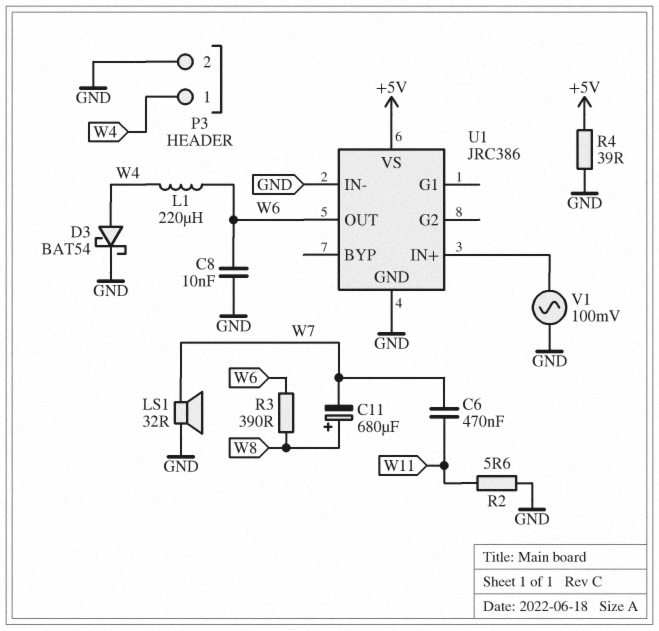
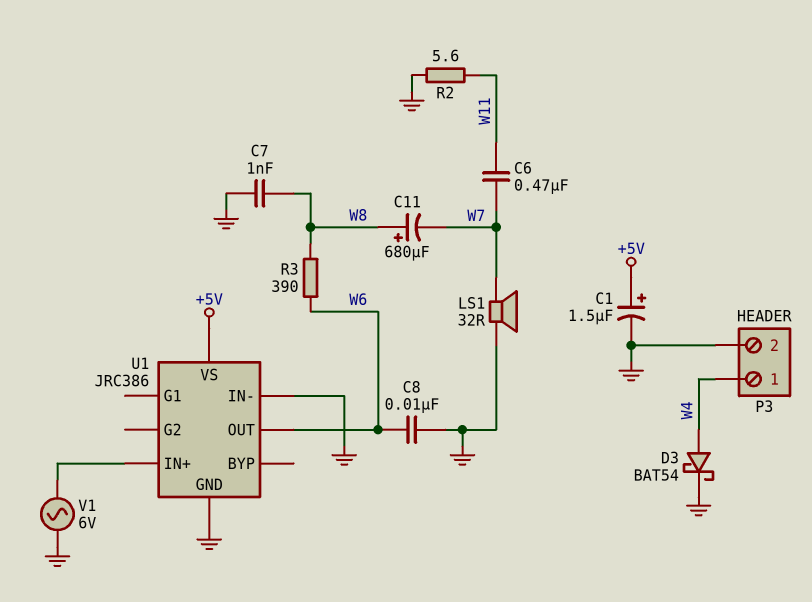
C1: none -> 1.5uF (plus +5V, minus GND)
C7: none -> 1nF (GND, W8)
L1: 220uH (W4, W6) -> none
R4: 39 (+5V, GND) -> none
V1: AC 100mV (GND, U1/IN+) -> AC 6V (GND, U1/IN+)

